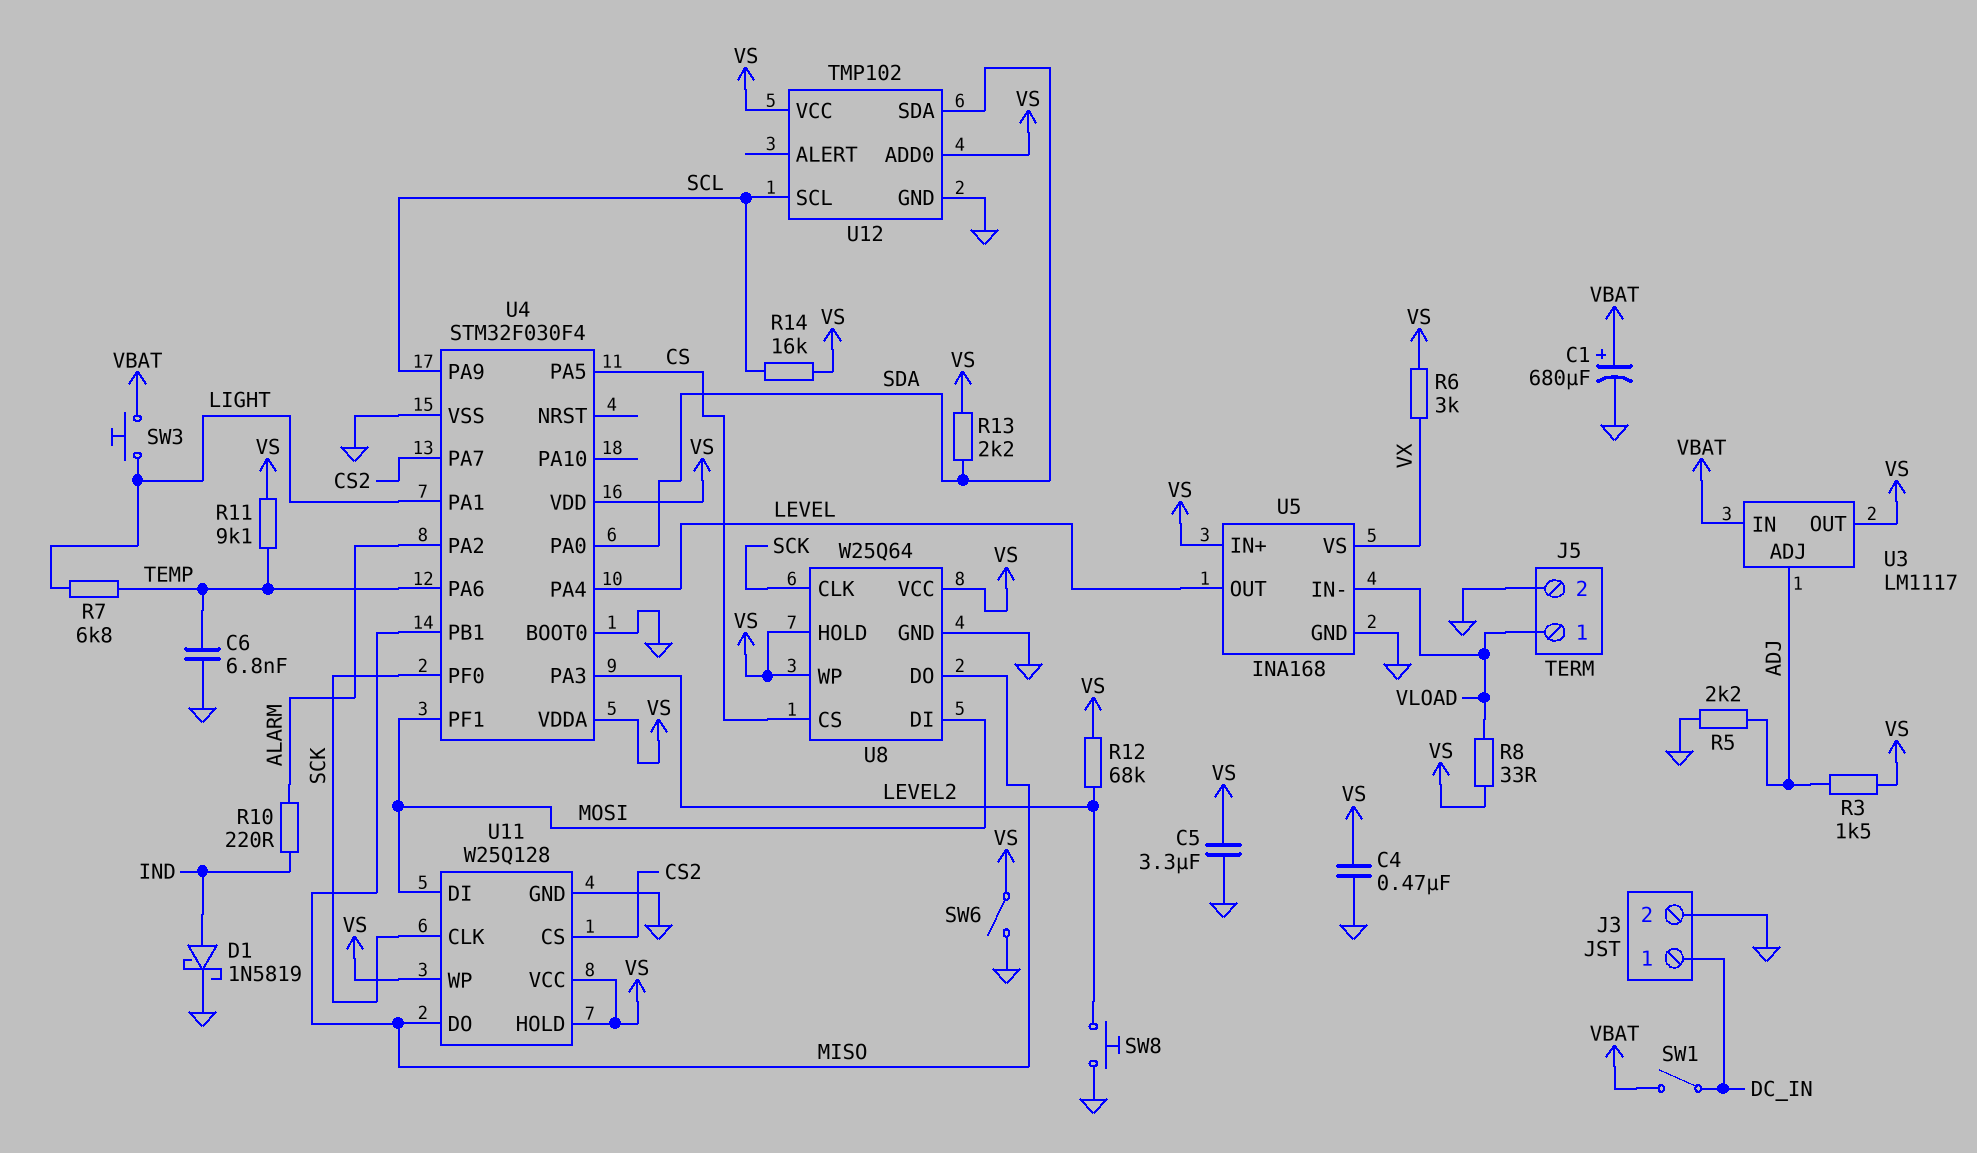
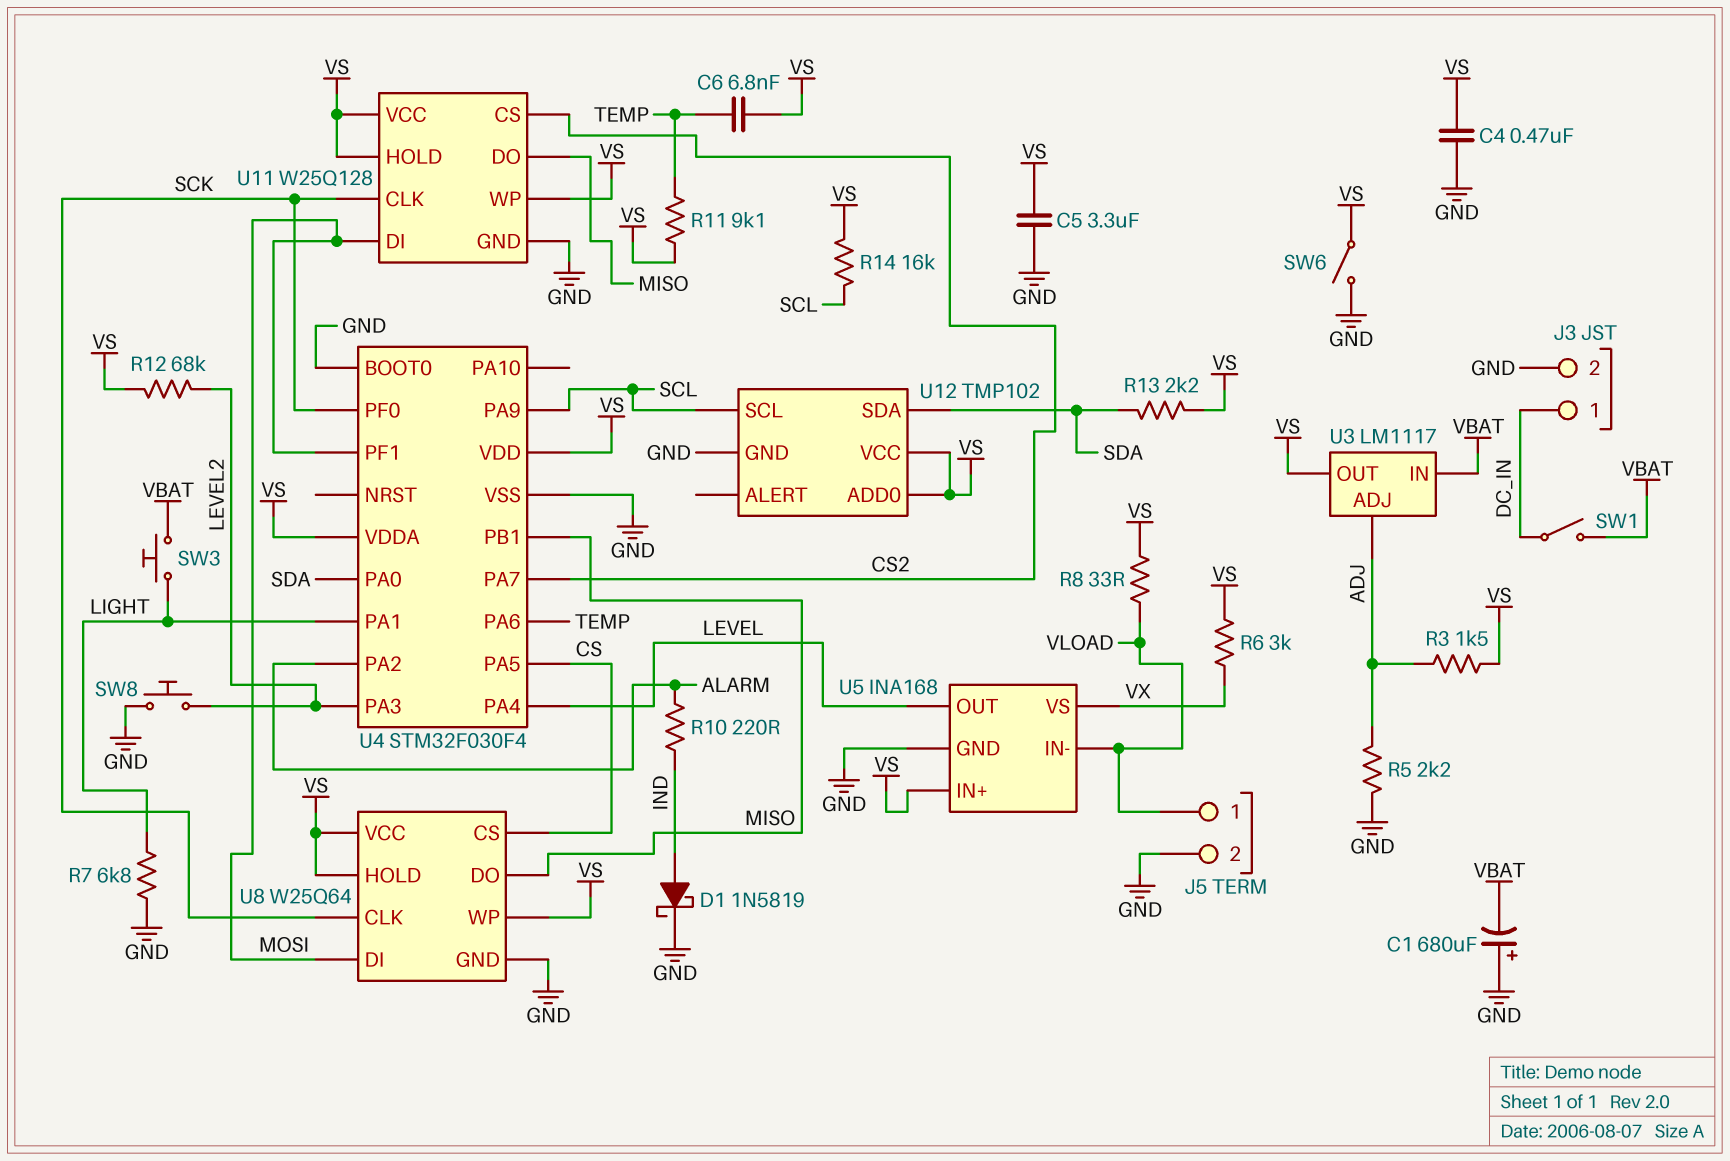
C1: 680uF (plus VBAT, minus GND) -> 680uF (plus GND, minus VBAT)
C6: 6.8nF (GND, TEMP) -> 6.8nF (TEMP, VS)
R7: 6.8k (LIGHT, TEMP) -> 6.8k (GND, LIGHT)

